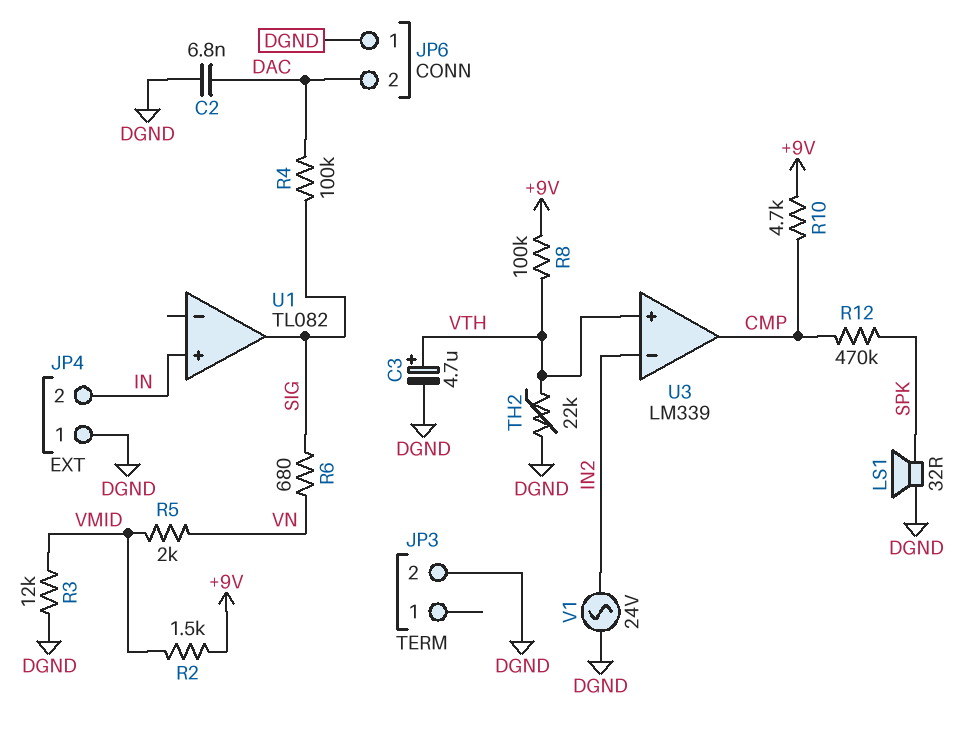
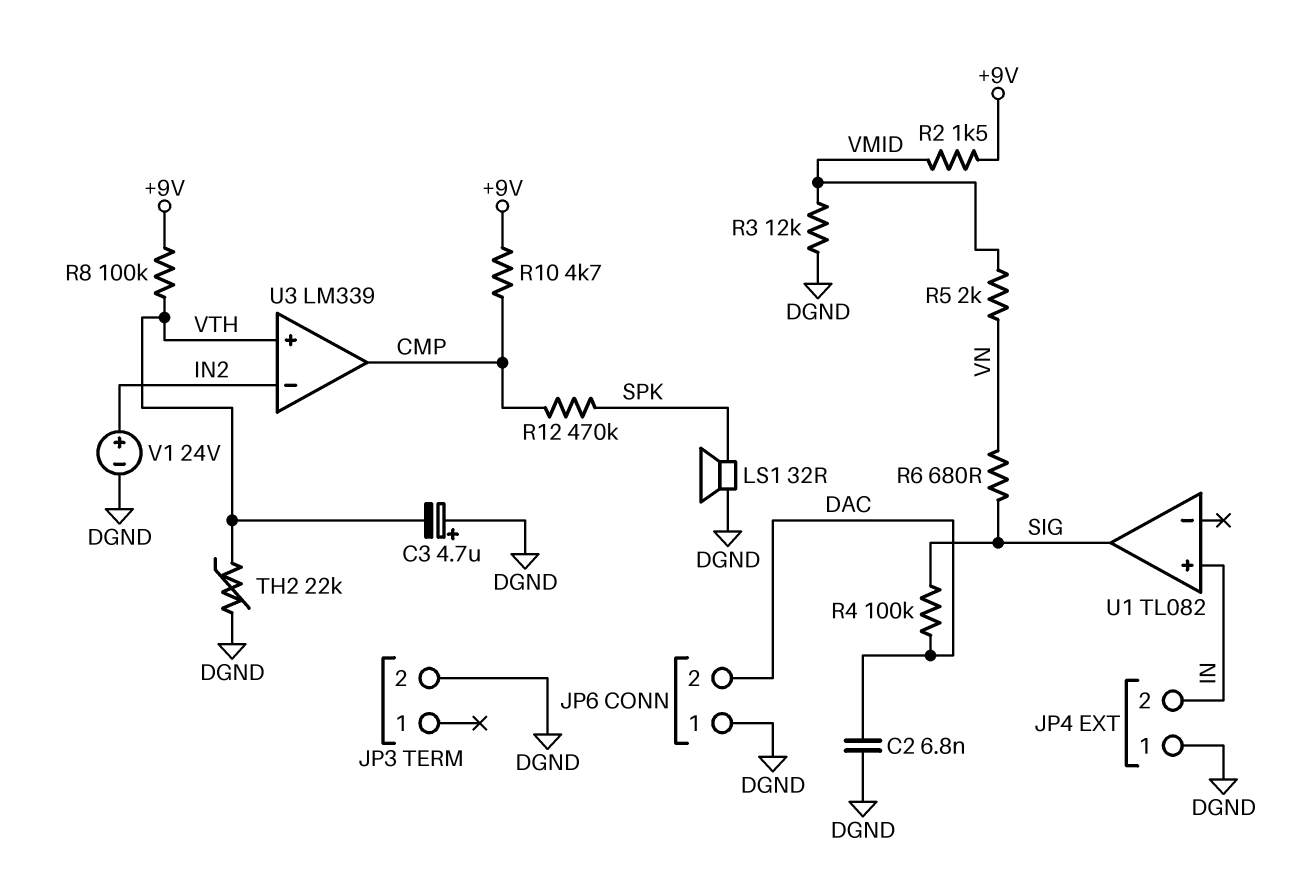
C3: 4.7uF (plus VTH, minus DGND) -> 4.7uF (plus DGND, minus VTH)
V1: AC 24V (DGND, IN2) -> 24V (plus IN2, minus DGND)

